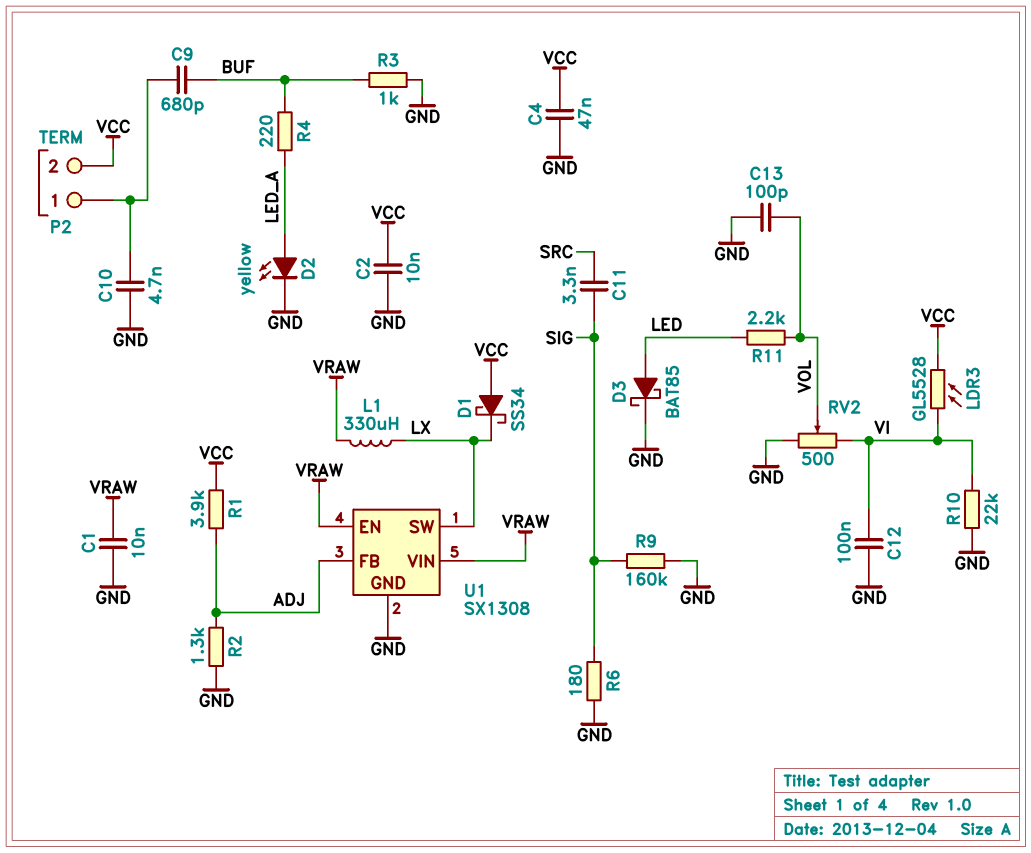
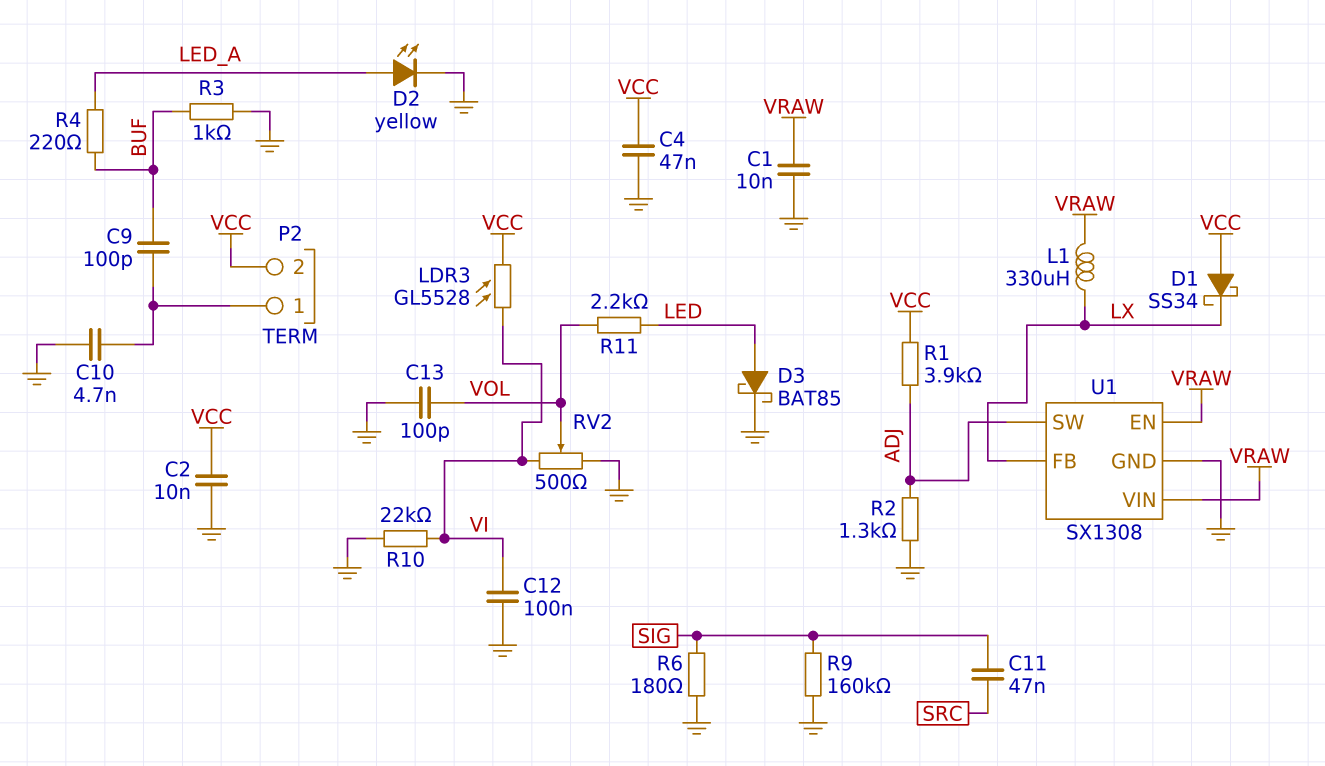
C9: 680pF (BUF, P2/1) -> 100pF (BUF, P2/1)
C11: 3.3nF (SIG, SRC) -> 47nF (SIG, SRC)
U1 pin FB: ADJ -> LX
U1 pin SW: LX -> ADJ

